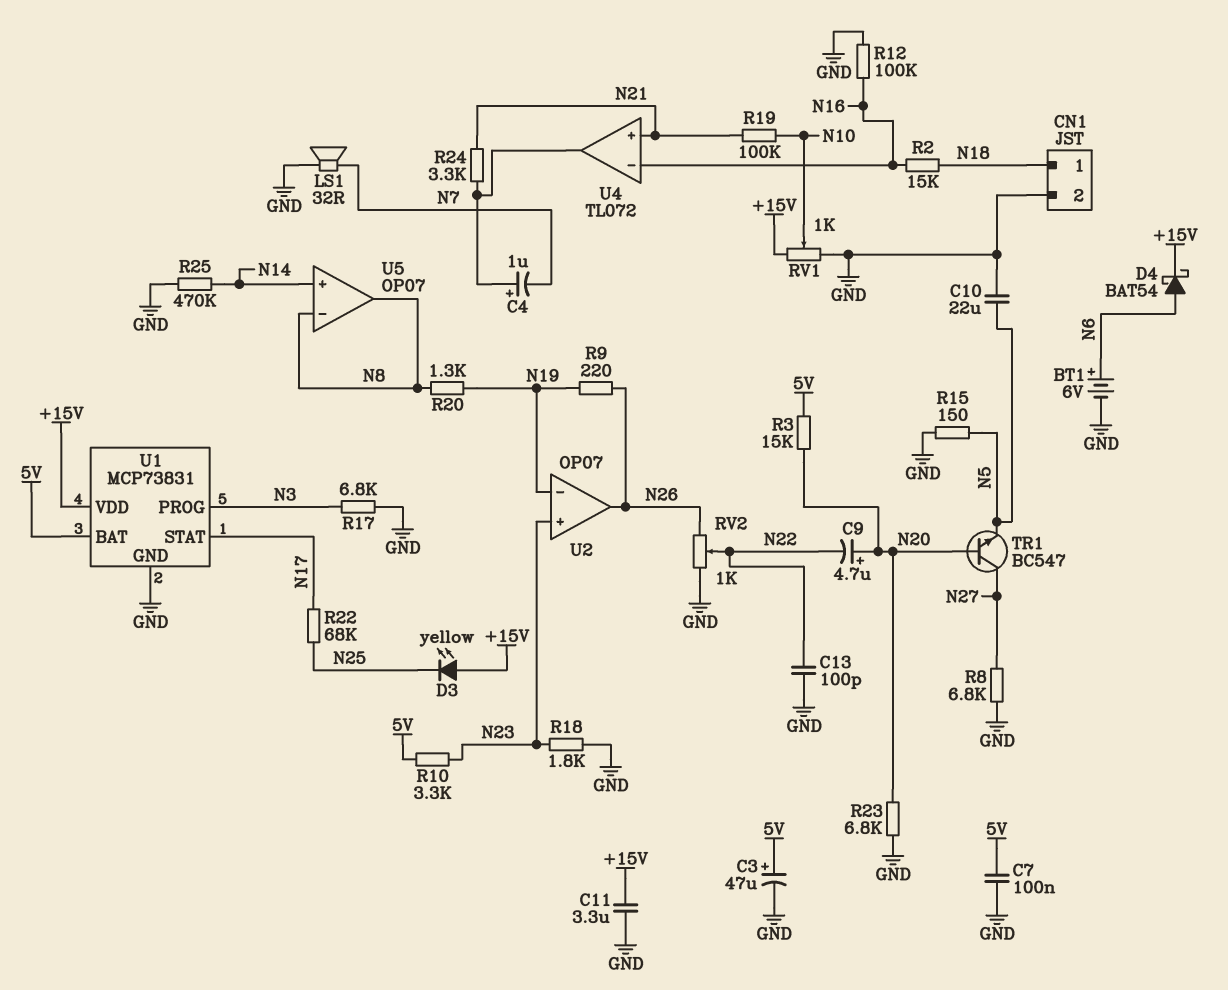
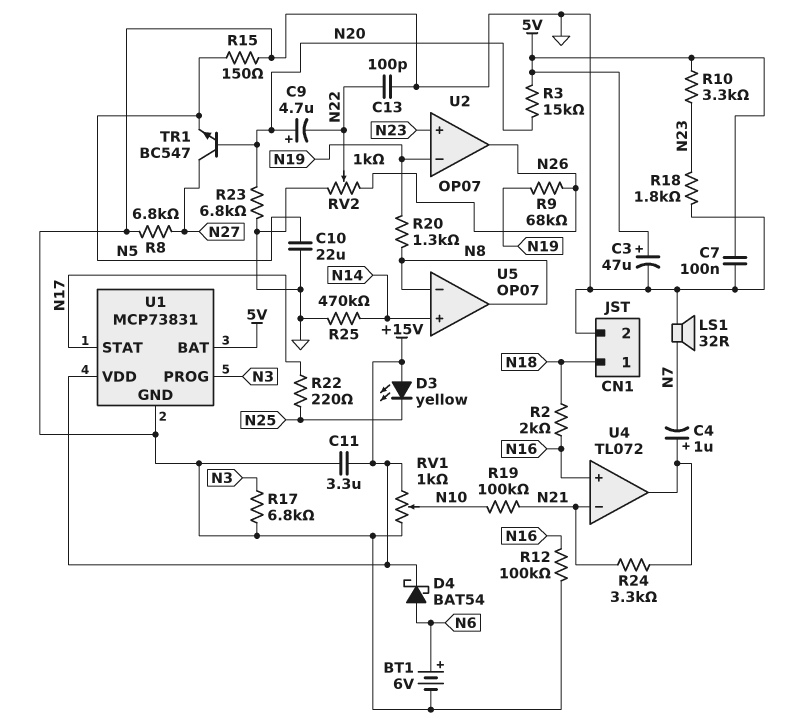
R2: 15k (N16, N18) -> 2k (N16, N18)
R9: 220 (N19, N26) -> 68k (N19, N26)
R22: 68k (N17, N25) -> 220 (N17, N25)
U4 pin in+: N21 -> N16
U4 pin in-: N16 -> N21

